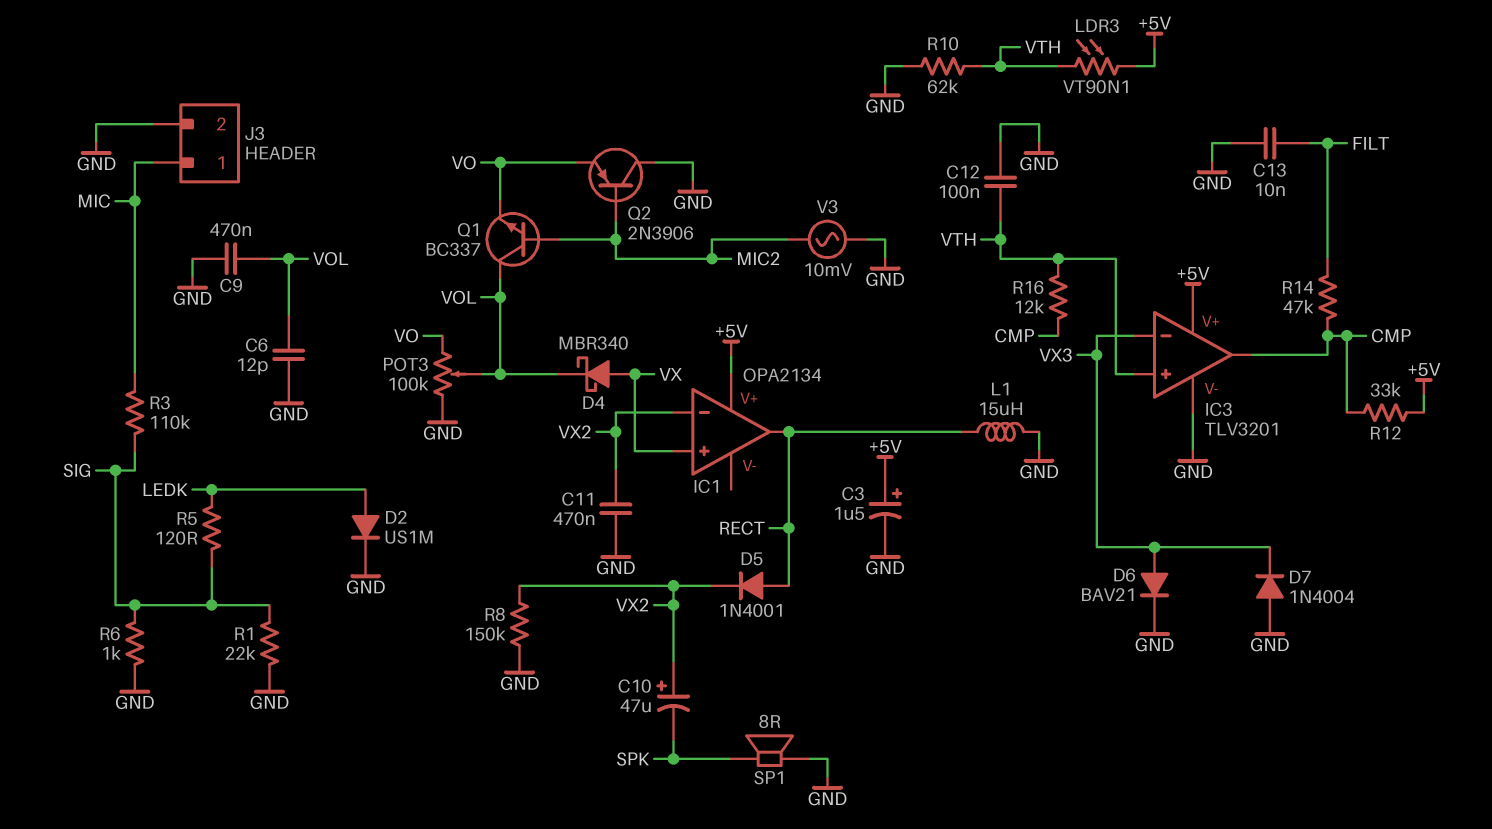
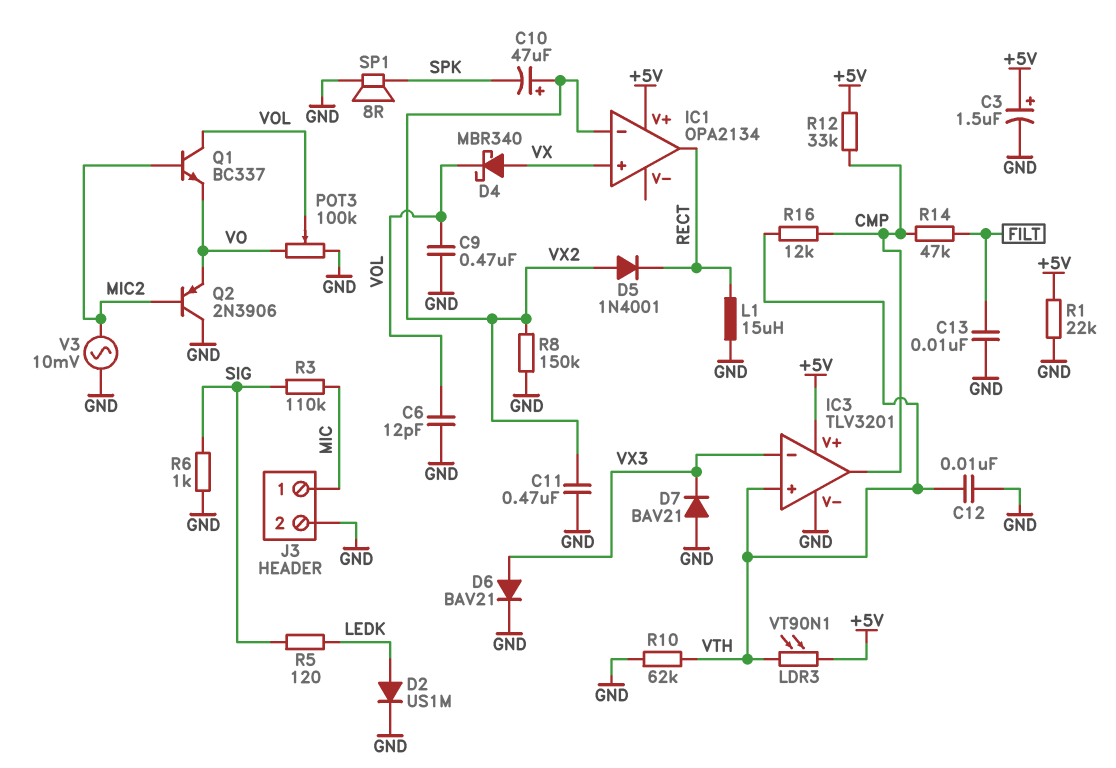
C12: 100nF (GND, VTH) -> 10nF (GND, VTH)
D5: diode 1N4001 (A RECT, K VX2) -> diode 1N4001 (A VX2, K RECT)
D7: diode 1N4004 (A GND, K VX3) -> diode BAV21 (A GND, K VX3)
R1: 22k (GND, SIG) -> 22k (+5V, GND)

